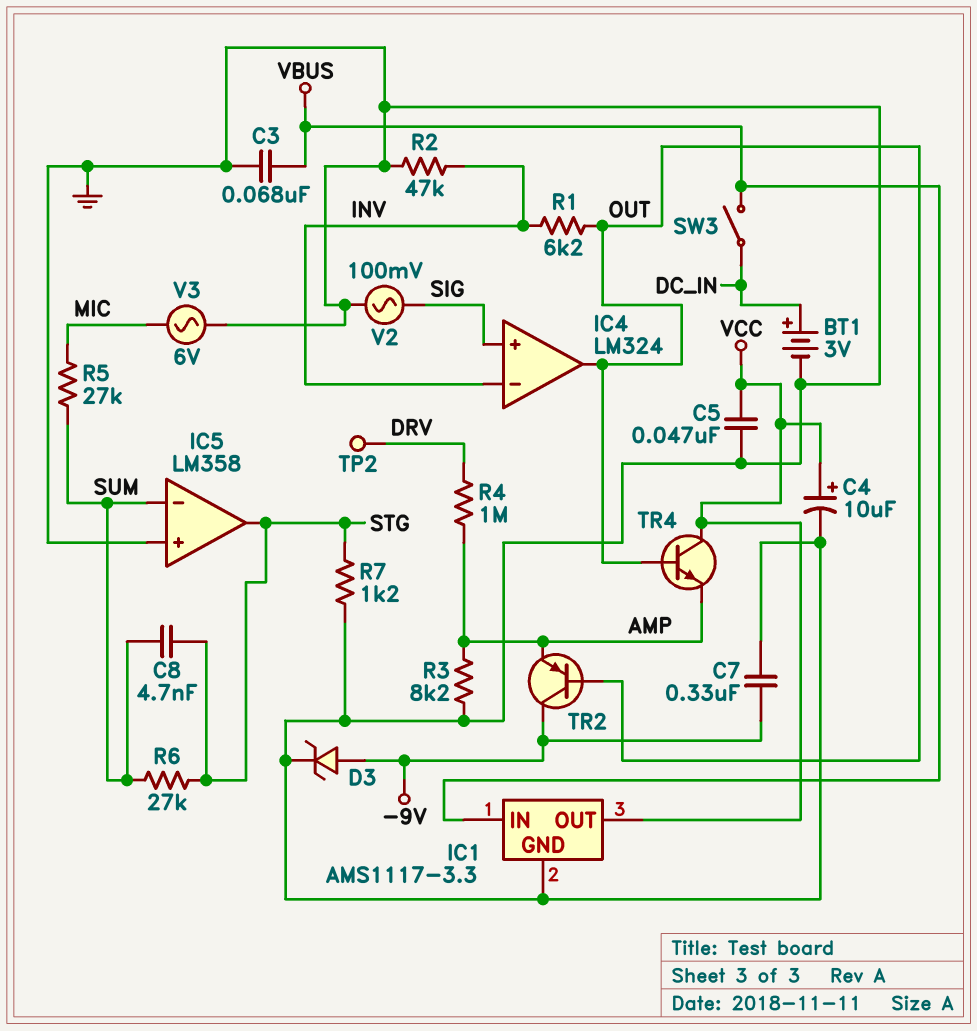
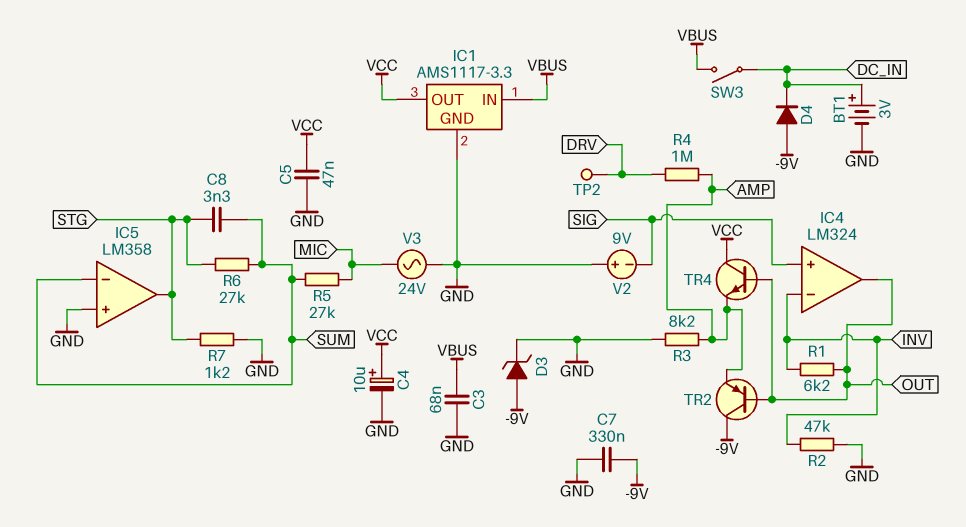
C8: 4.7nF (STG, SUM) -> 3.3nF (STG, SUM)
D4: none -> diode (A -9V, K DC_IN)
V2: AC 100mV (GND, SIG) -> 9V (plus GND, minus SIG)
V3: AC 6V (GND, MIC) -> AC 24V (GND, MIC)

